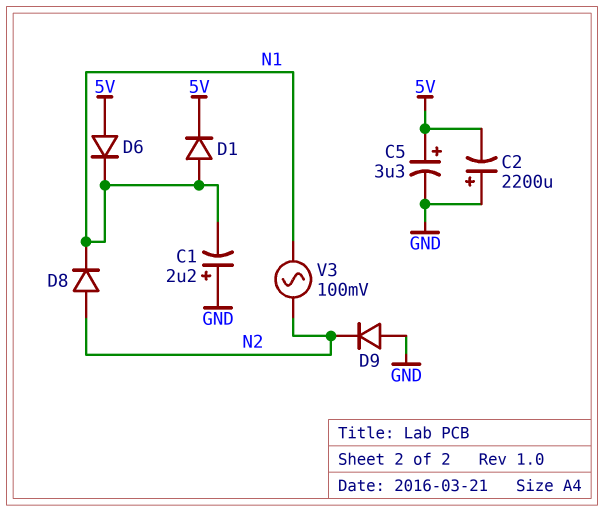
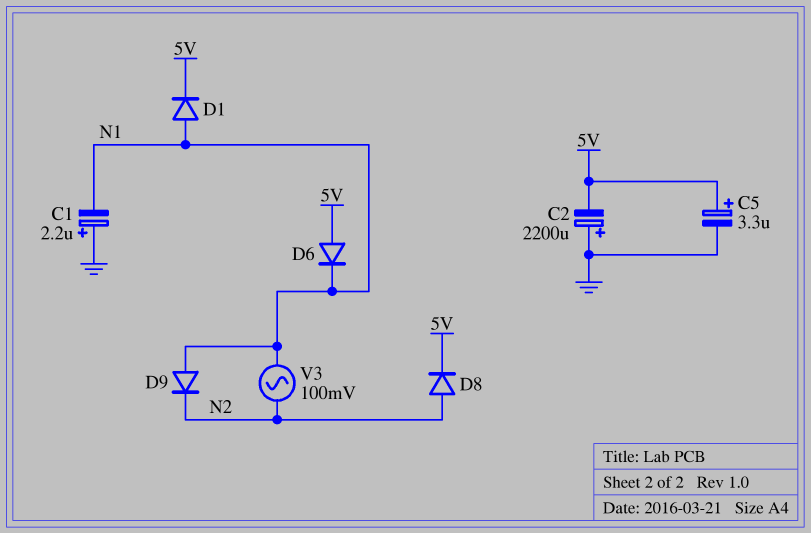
D8: diode (A N2, K N1) -> diode (A N2, K 5V)
D9: diode (A GND, K N2) -> diode (A N1, K N2)

